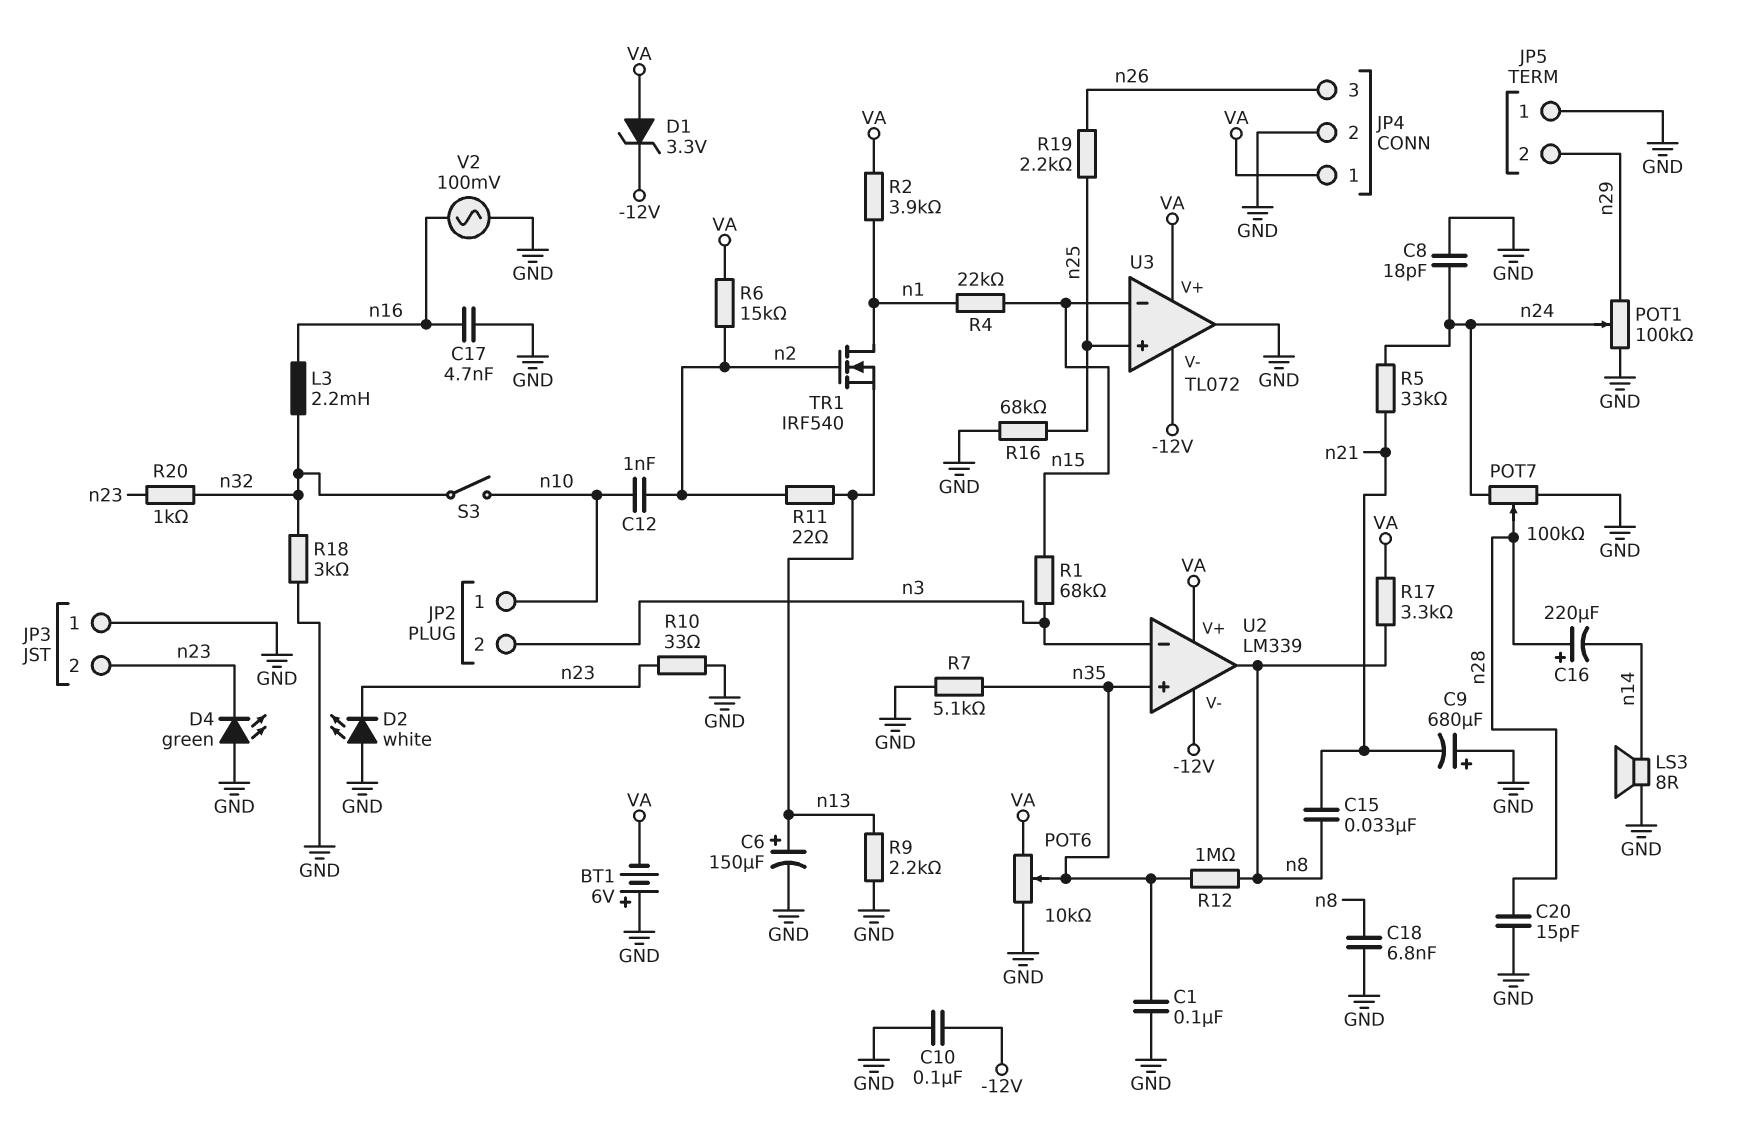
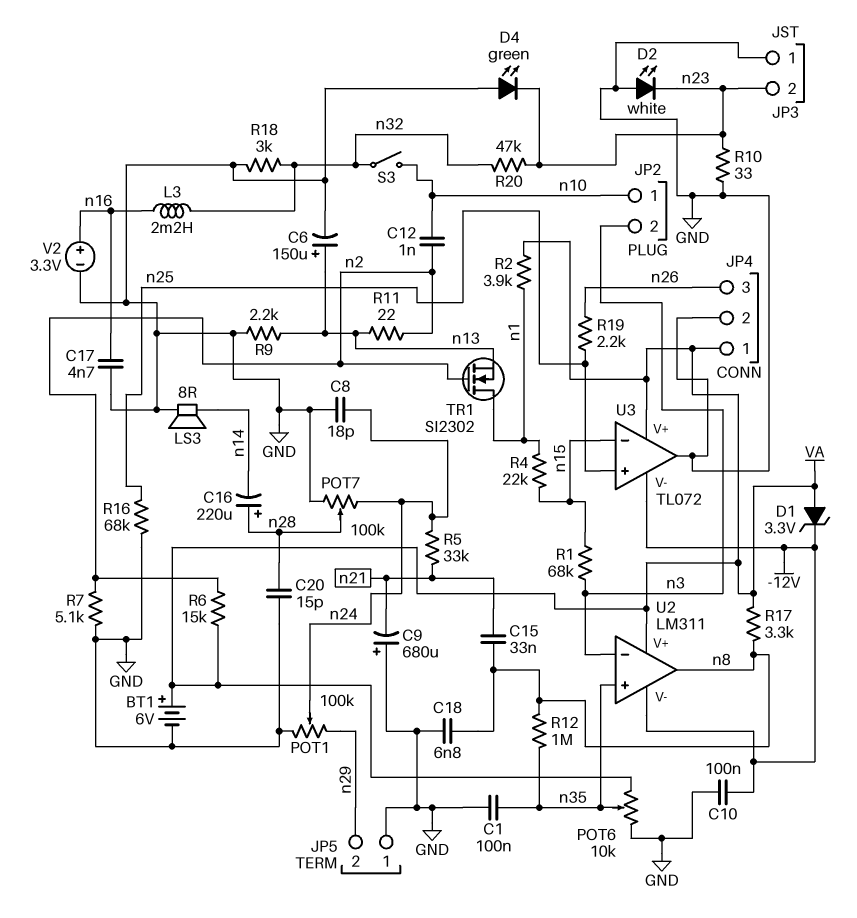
BT1: 6V (plus GND, minus VA) -> 6V (plus VA, minus GND)
R7: 5.1k (GND, n35) -> 5.1k (GND, n2)
R20: 1k (n23, n32) -> 47k (n23, n32)
TR1: NMOS IRF540 (G n2, D n1, S n13) -> NMOS SI2302 (G n2, D n1, S n13)
U2: LM339 -> LM311
V2: AC 100mV (GND, n16) -> 3.3V (plus n16, minus GND)

